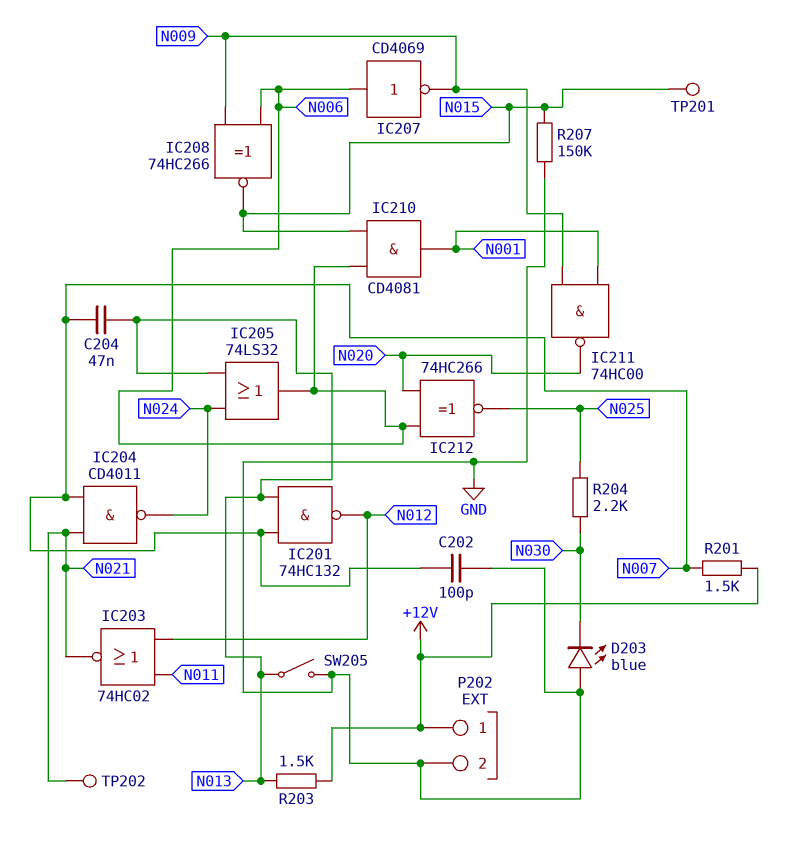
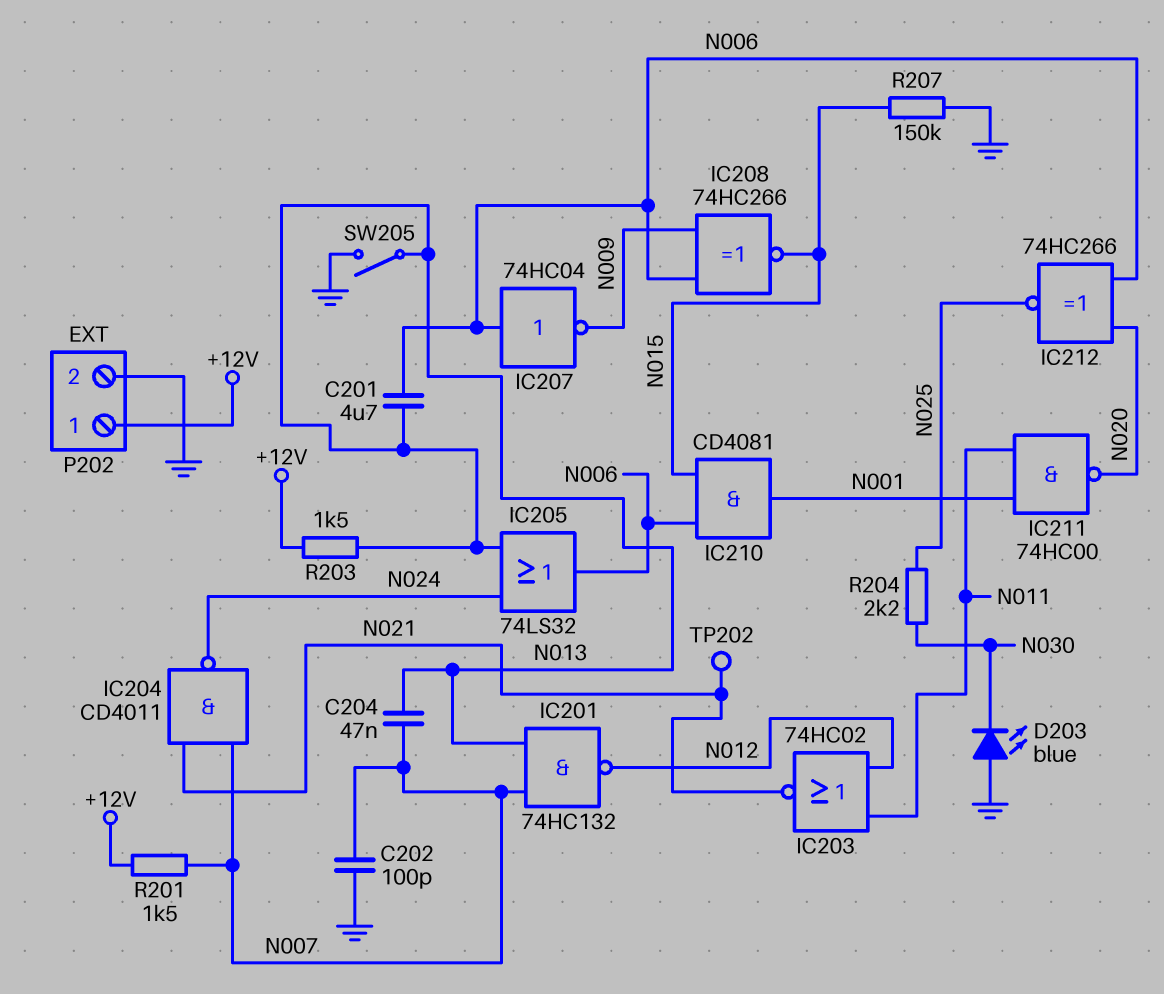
C201: none -> 4.7uF (N006, N013)
IC207: NOT CD4069 (in N006, out N009) -> NOT 74HC04 (in N006, out N009)
IC211: NAND 74HC00 (in N001, in N009, out N020) -> NAND 74HC00 (in N001, in N011, out N020)
TP201: test point (N015) -> none

